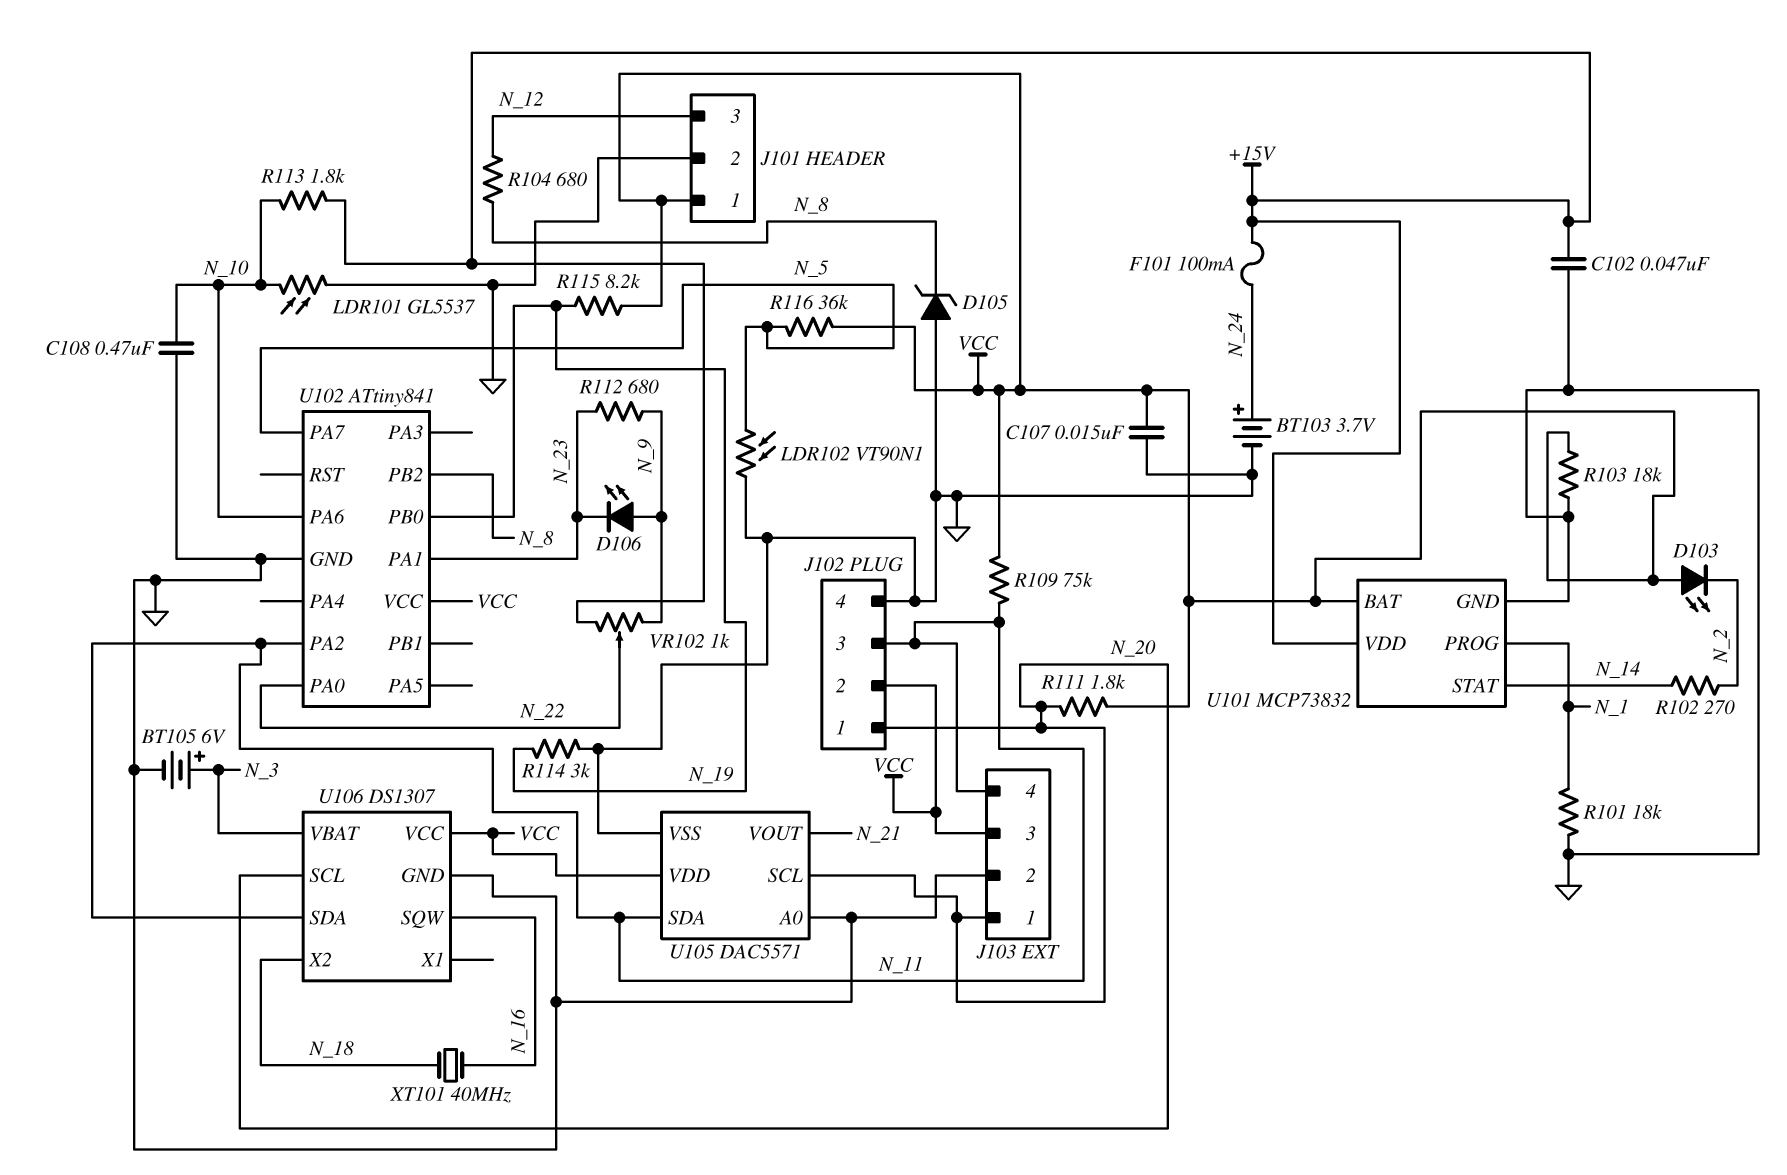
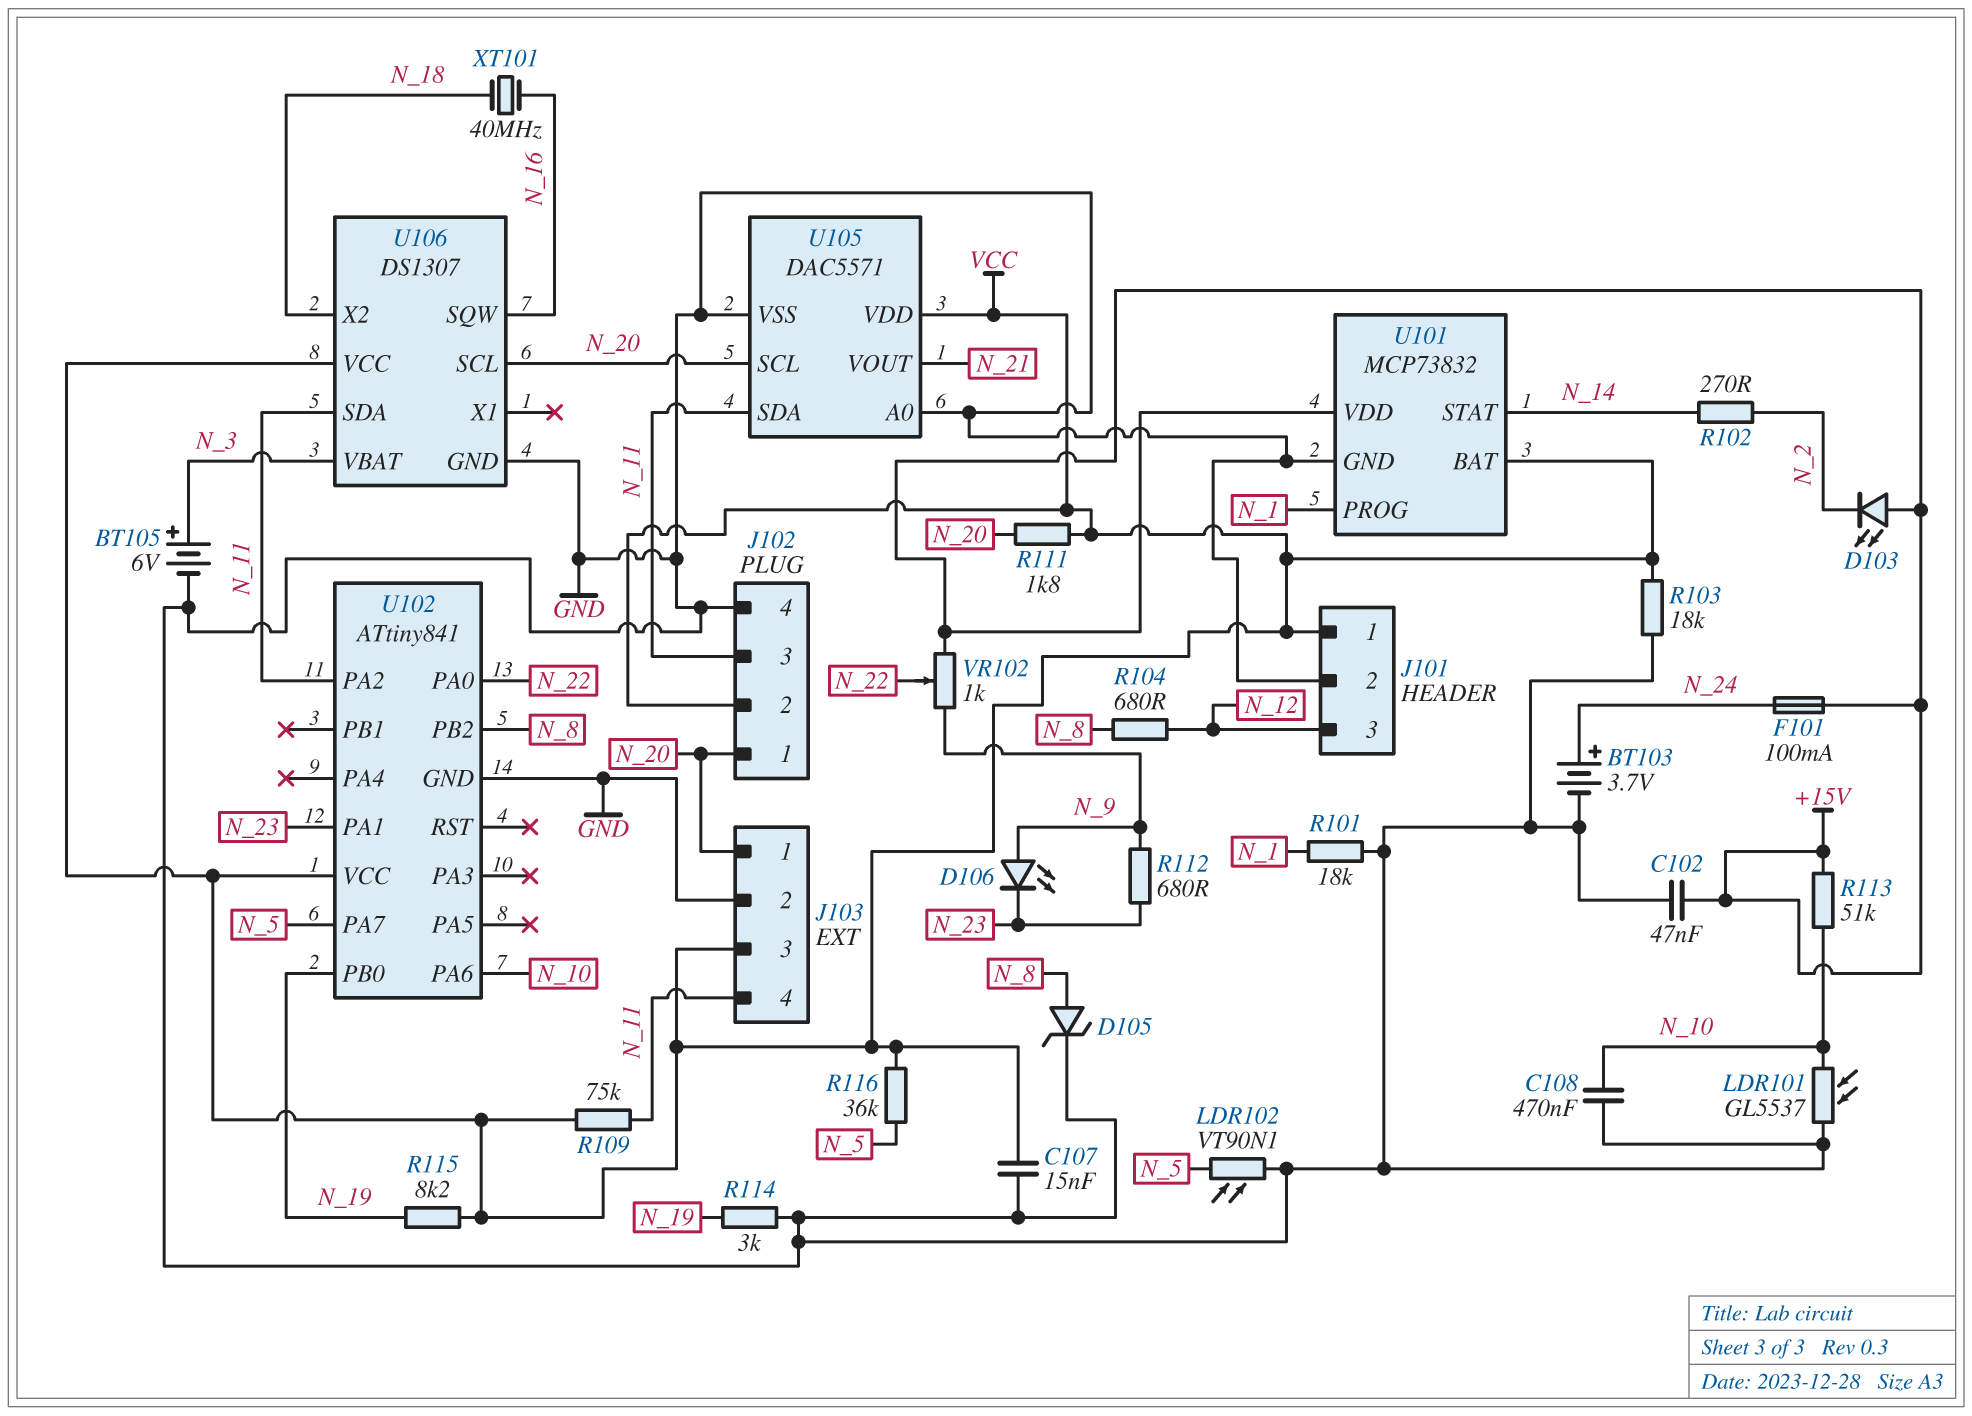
D103: LED (A VCC, K N_2) -> LED (A +15V, K N_2)
D105: zener (A GND, K N_8) -> zener (A N_8, K GND)
R113: 1.8k (+15V, N_10) -> 51k (+15V, N_10)

